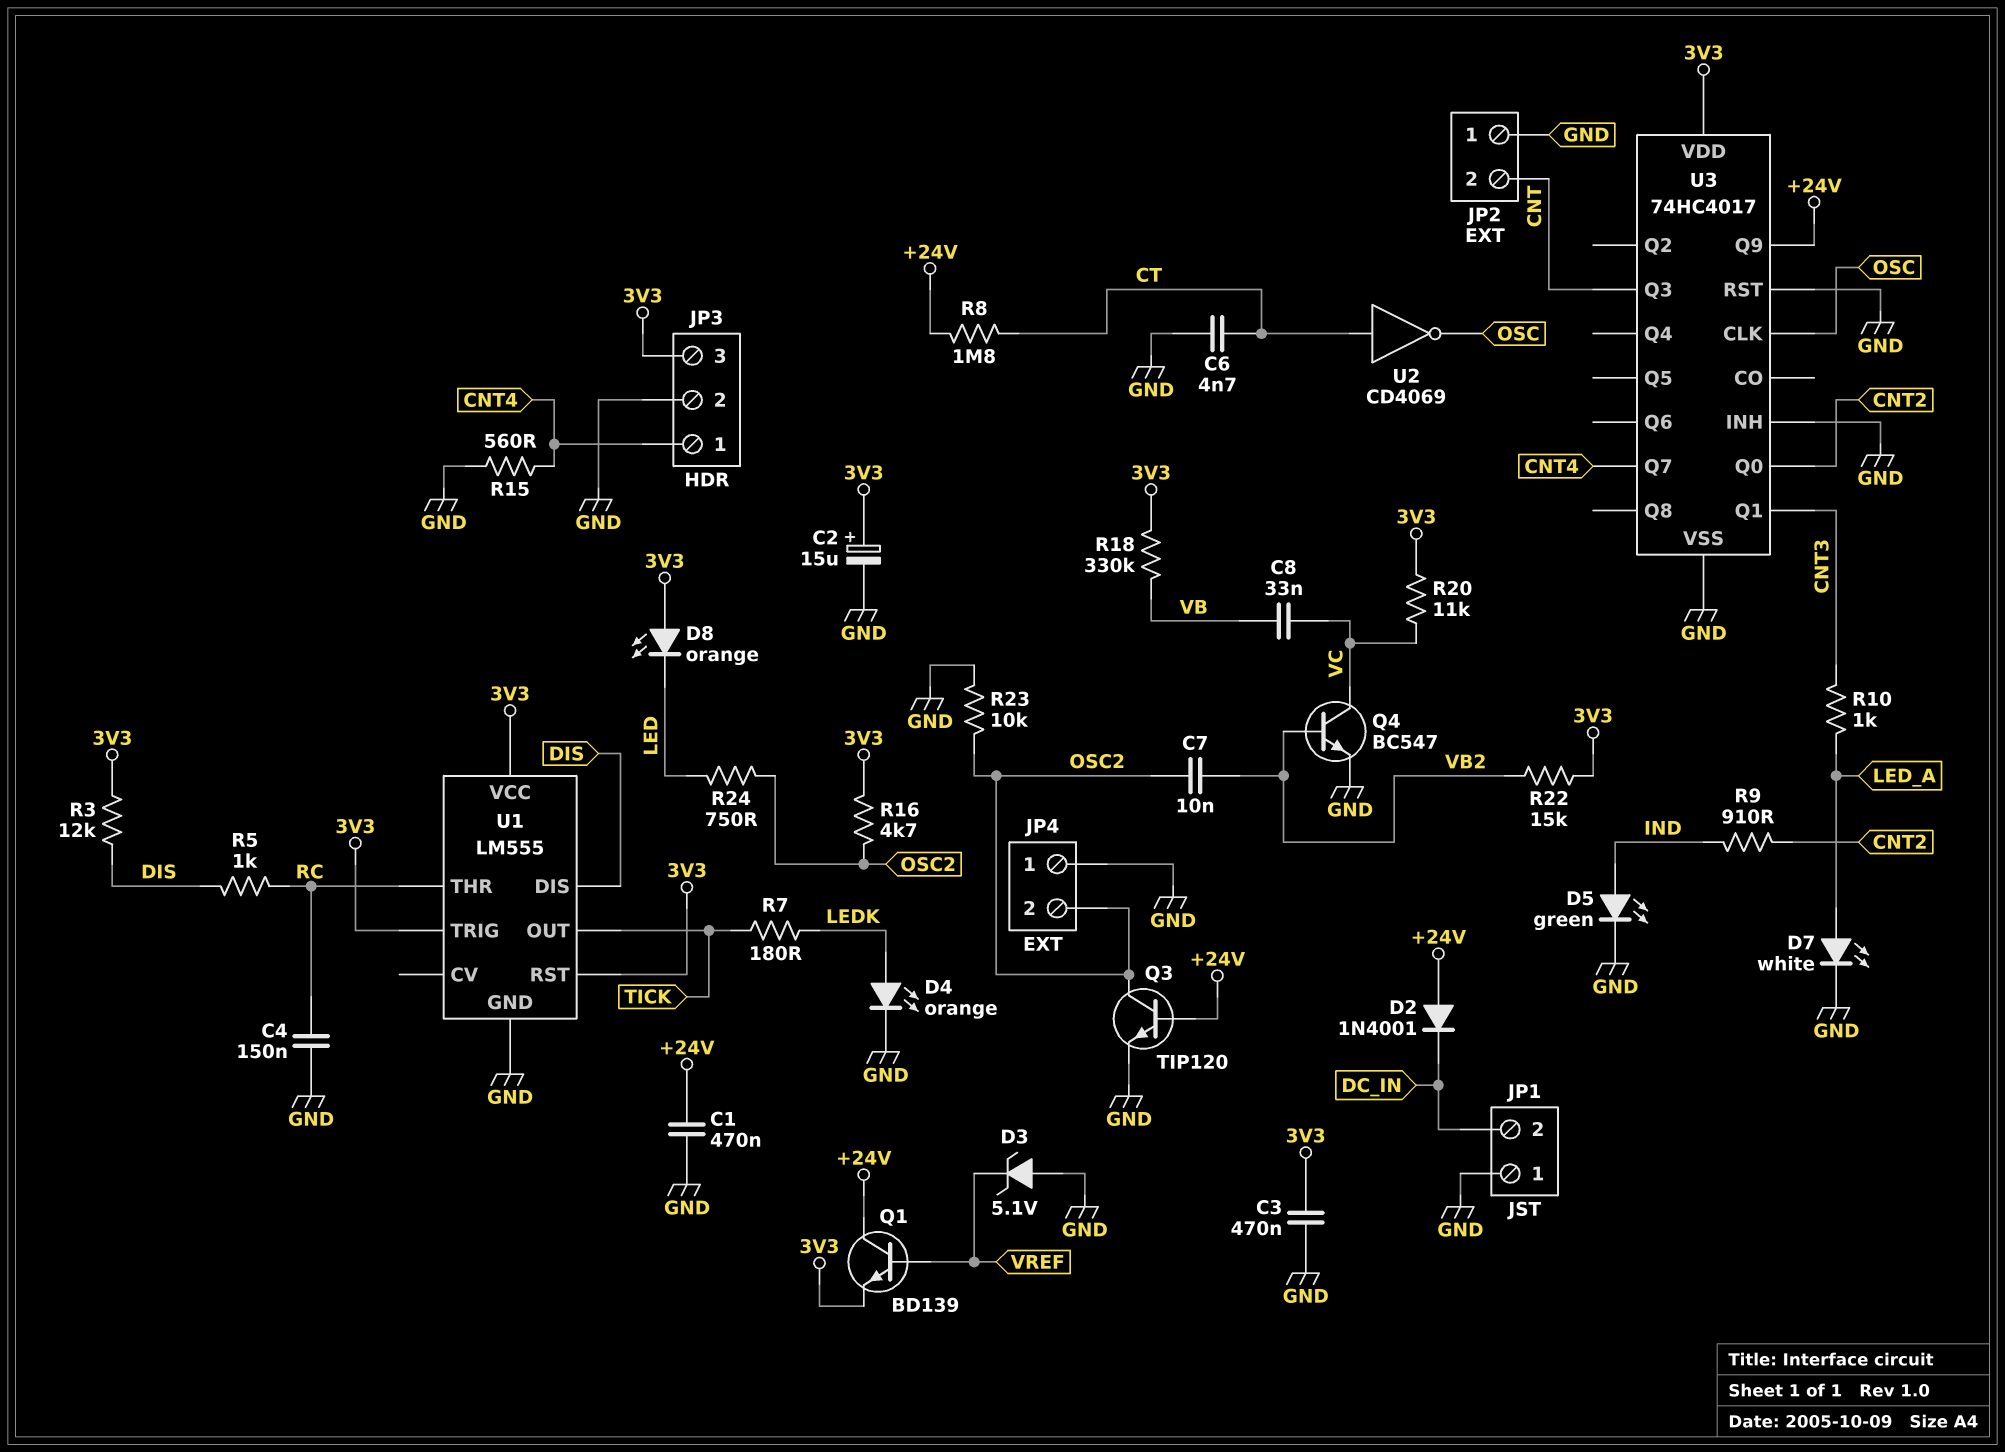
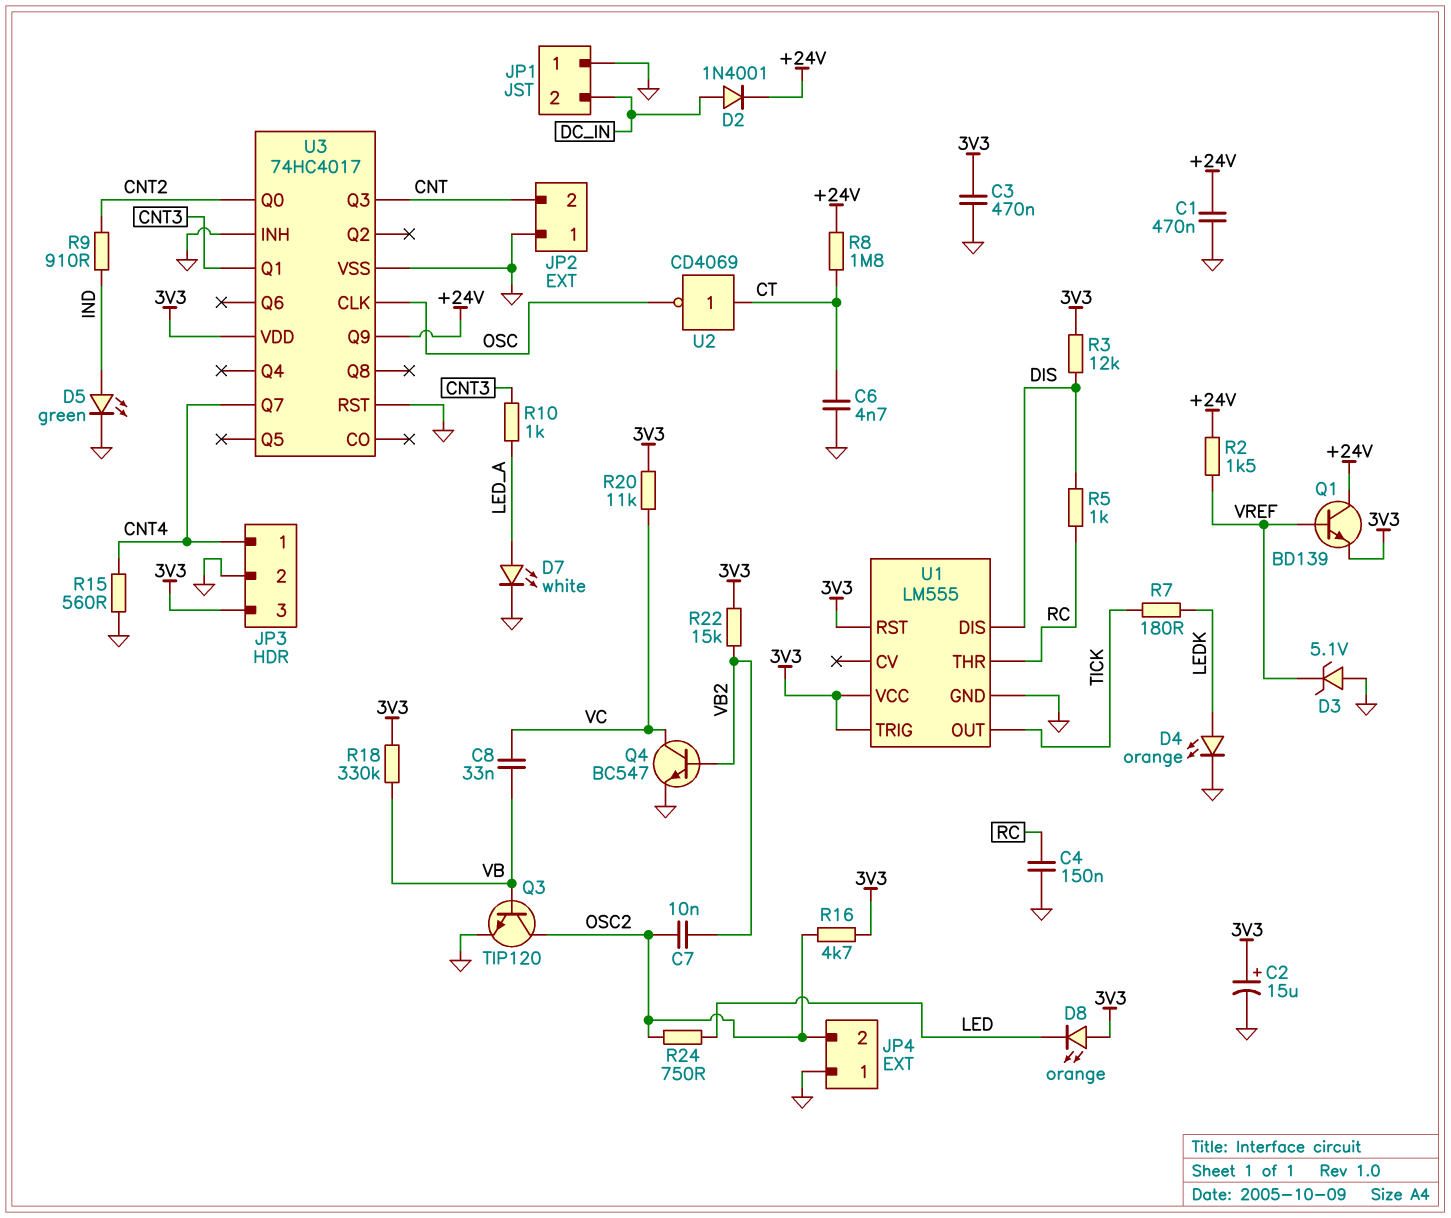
D2: diode 1N4001 (A +24V, K DC_IN) -> diode 1N4001 (A DC_IN, K +24V)
Q3: NPN TIP120 (B +24V, C OSC2, E GND) -> NPN TIP120 (B VB, C OSC2, E GND)
R2: none -> 1.5k (+24V, VREF)
R23: 10k (GND, OSC2) -> none

